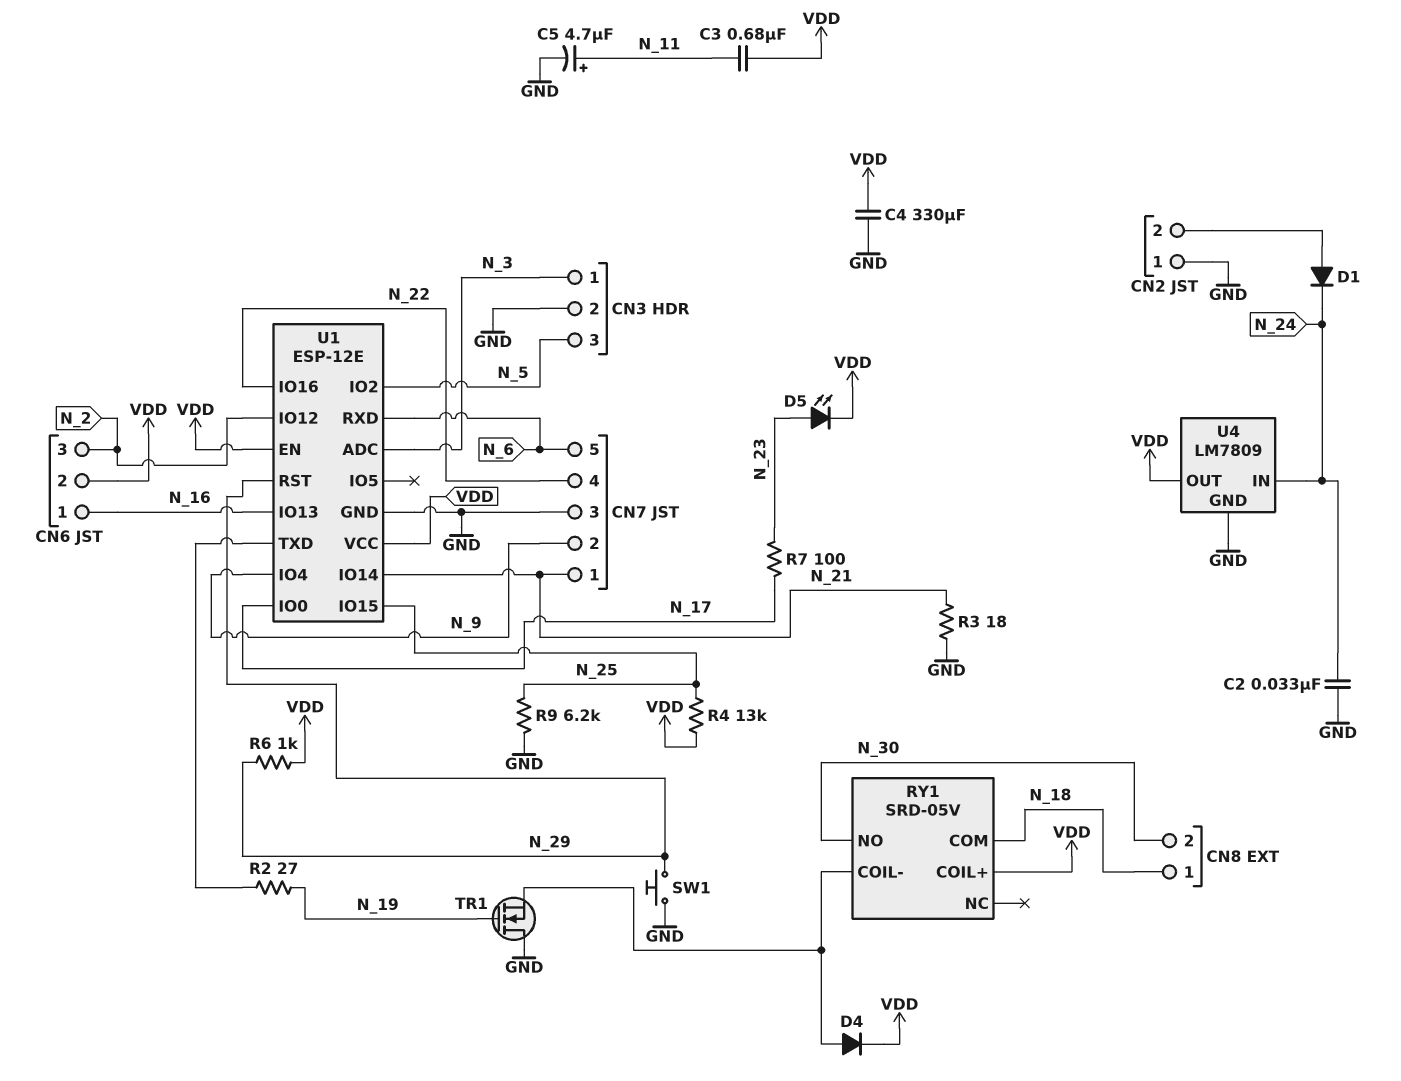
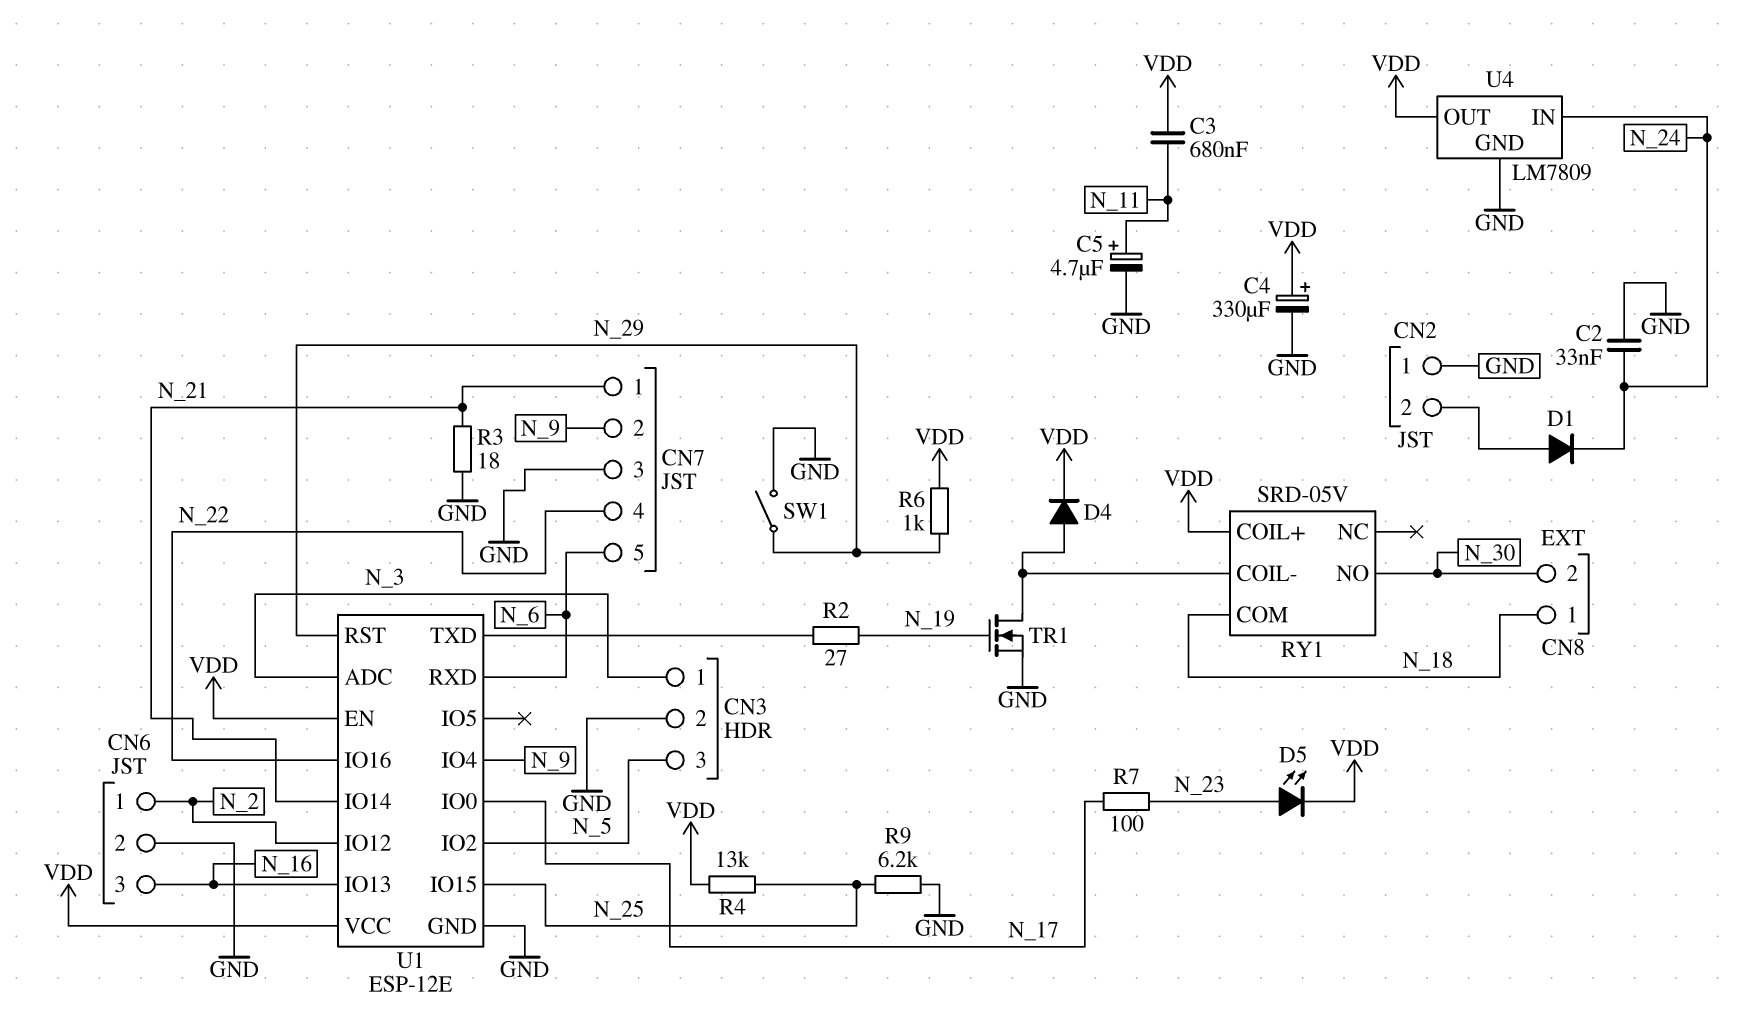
C4: 330uF (GND, VDD) -> 330uF (plus VDD, minus GND)
CN6 pin 1: N_16 -> N_2
CN6 pin 2: VDD -> GND
CN6 pin 3: N_2 -> N_16
SW1: button (GND, N_29) -> switch (GND, N_29)
TR1: NMOS (G N_19, D GND, S RY1/COIL-) -> NMOS (G N_19, D RY1/COIL-, S GND)

